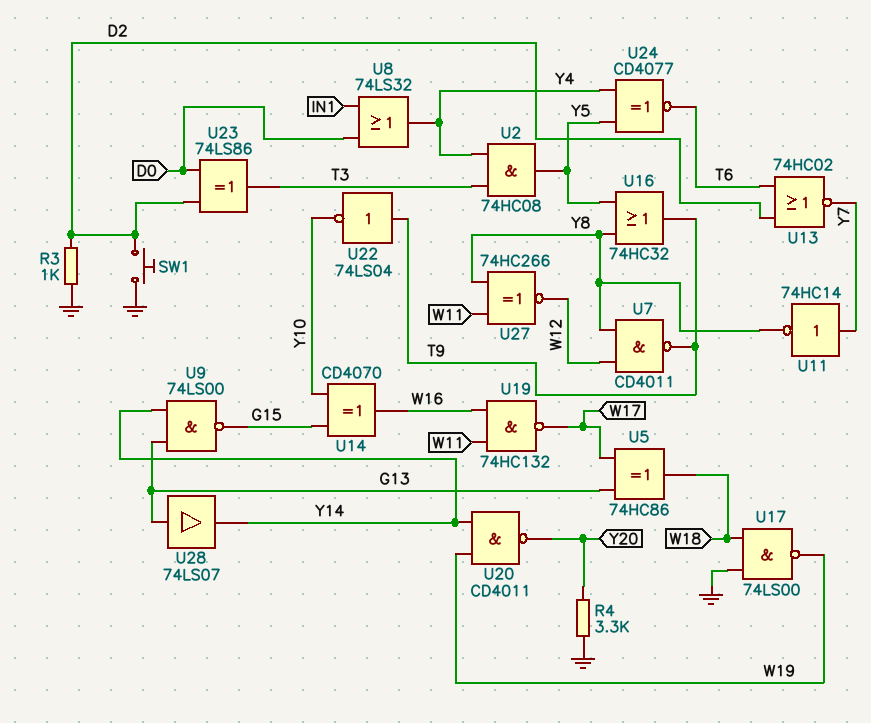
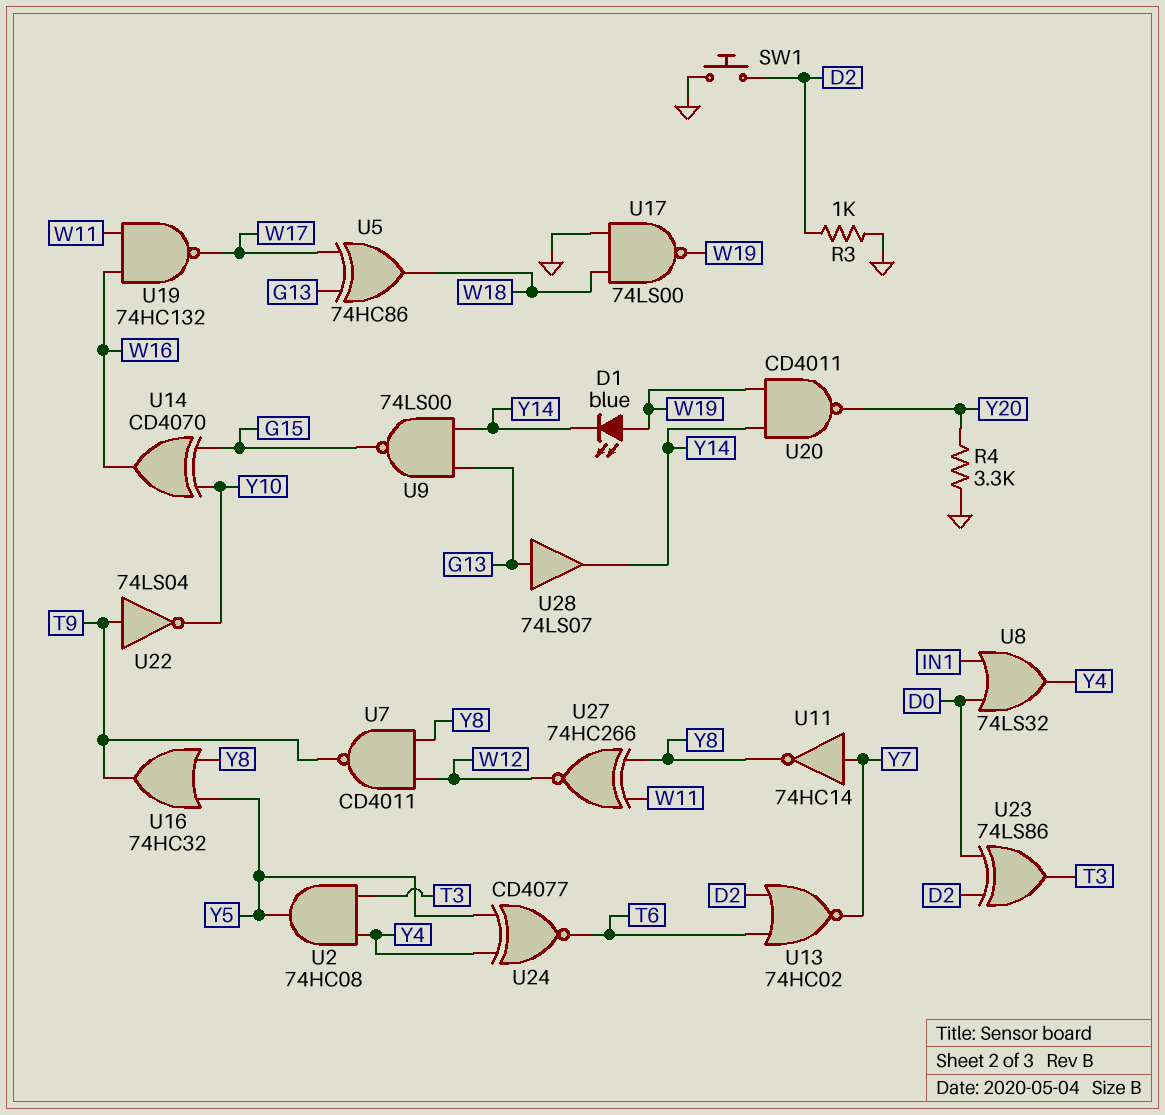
D1: none -> LED blue (A W19, K Y14)

